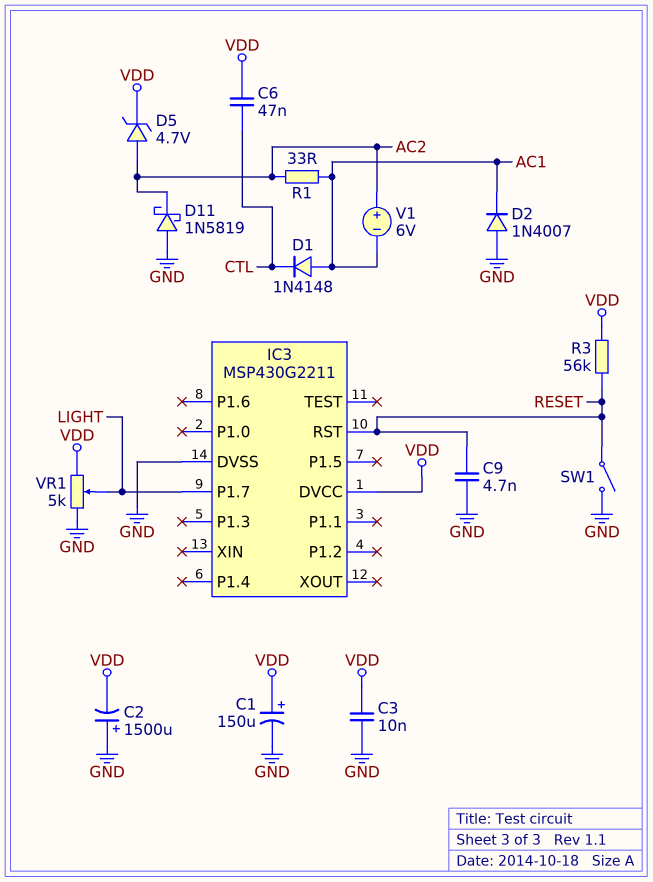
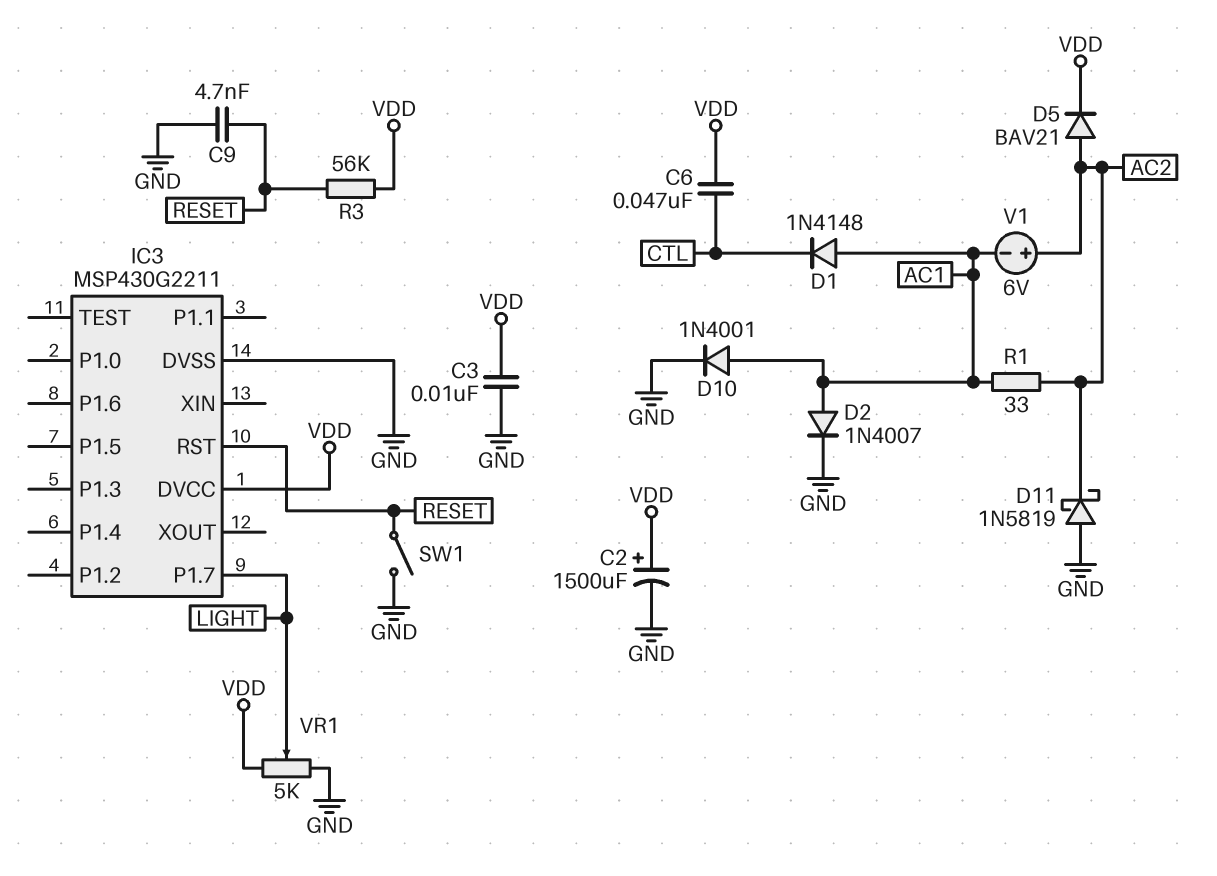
C1: 150uF (plus VDD, minus GND) -> none
C2: 1500uF (plus GND, minus VDD) -> 1500uF (plus VDD, minus GND)
D2: diode 1N4007 (A GND, K AC1) -> diode 1N4007 (A AC1, K GND)
D5: zener 4.7V (A AC2, K VDD) -> diode BAV21 (A AC2, K VDD)
D10: none -> diode 1N4001 (A AC1, K GND)

